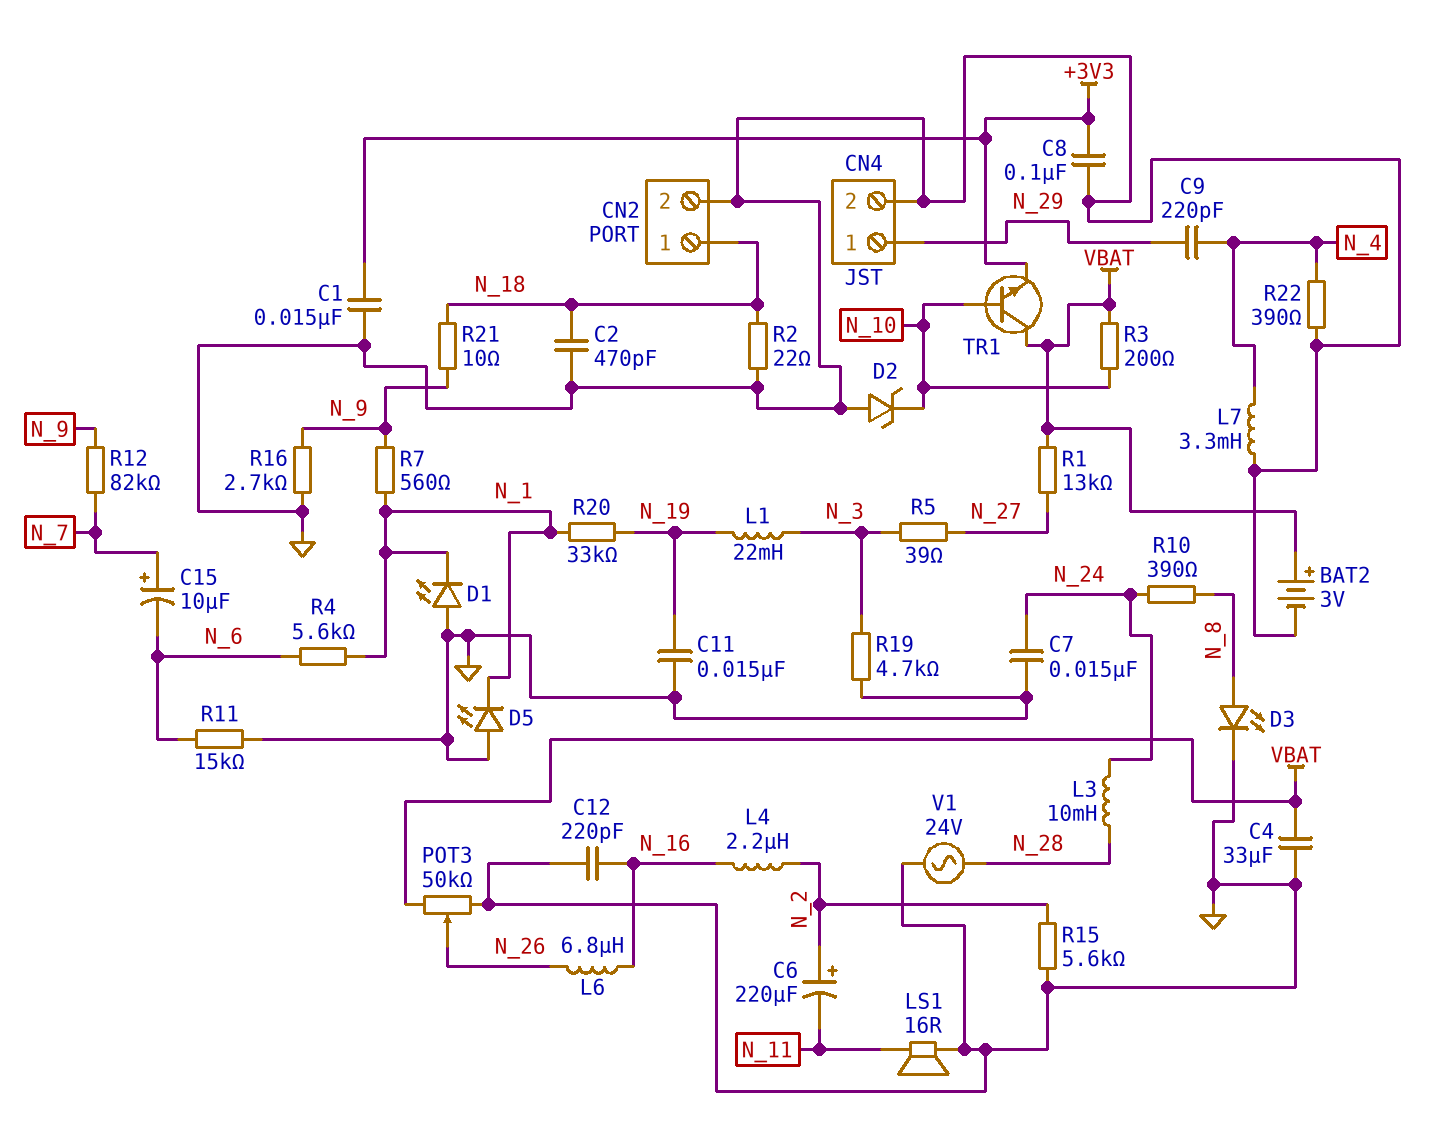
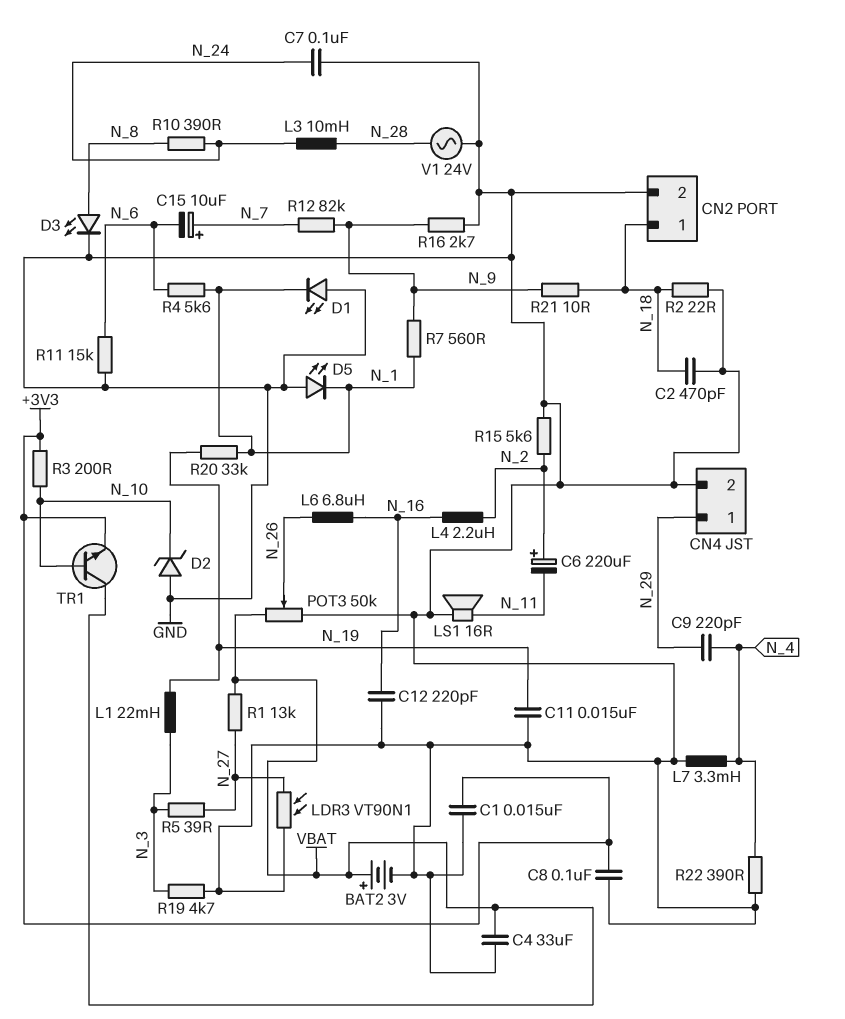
C7: 15nF (GND, N_24) -> 100nF (GND, N_24)
LDR3: none -> VT90N1 (GND, N_27)
R3: 200 (N_10, VBAT) -> 200 (+3V3, N_10)

